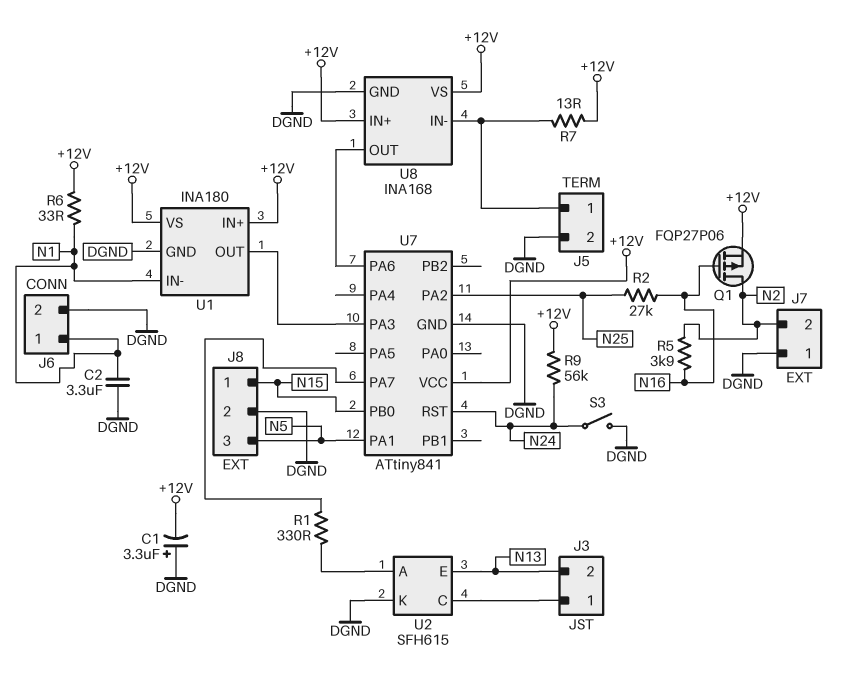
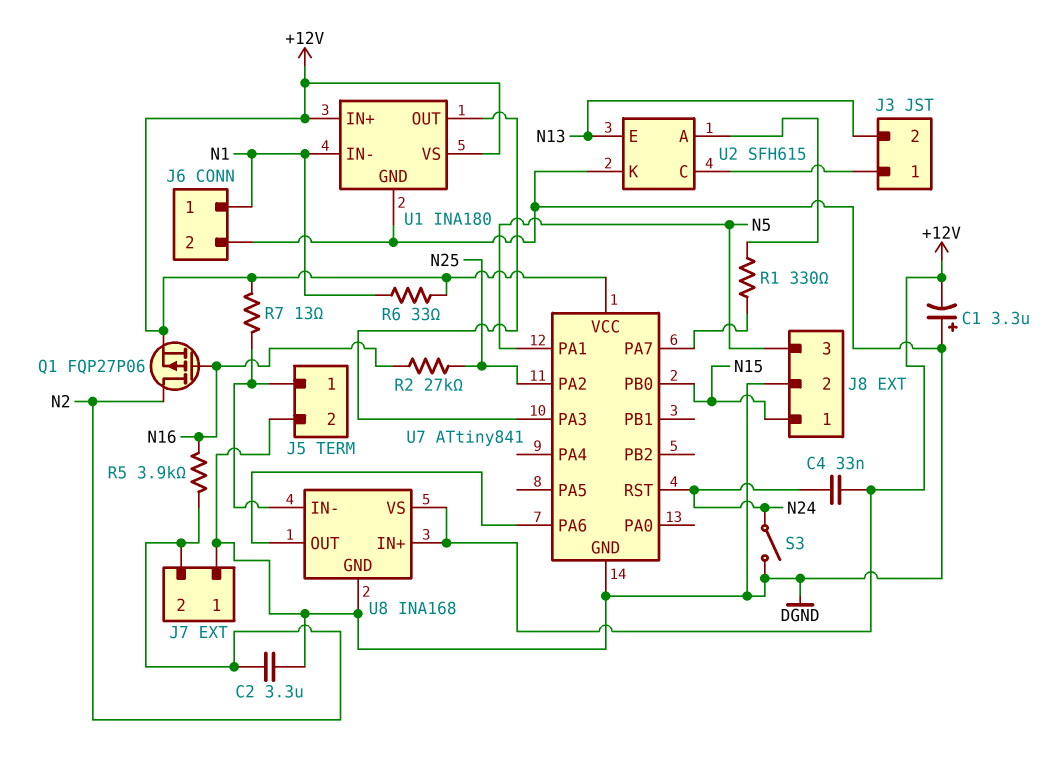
C2: 3.3uF (DGND, N1) -> 3.3uF (DGND, N2)
C4: none -> 33nF (+12V, N24)
R9: 56k (+12V, N24) -> none

